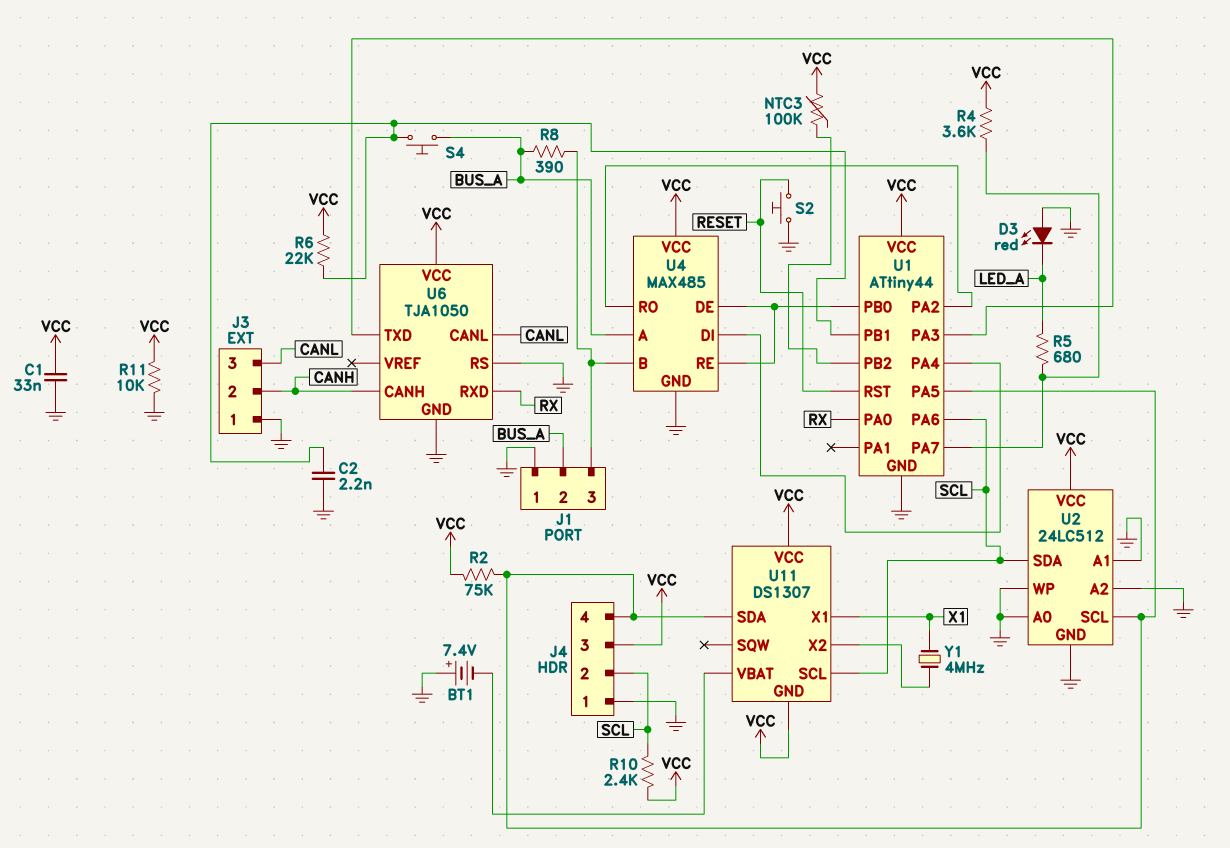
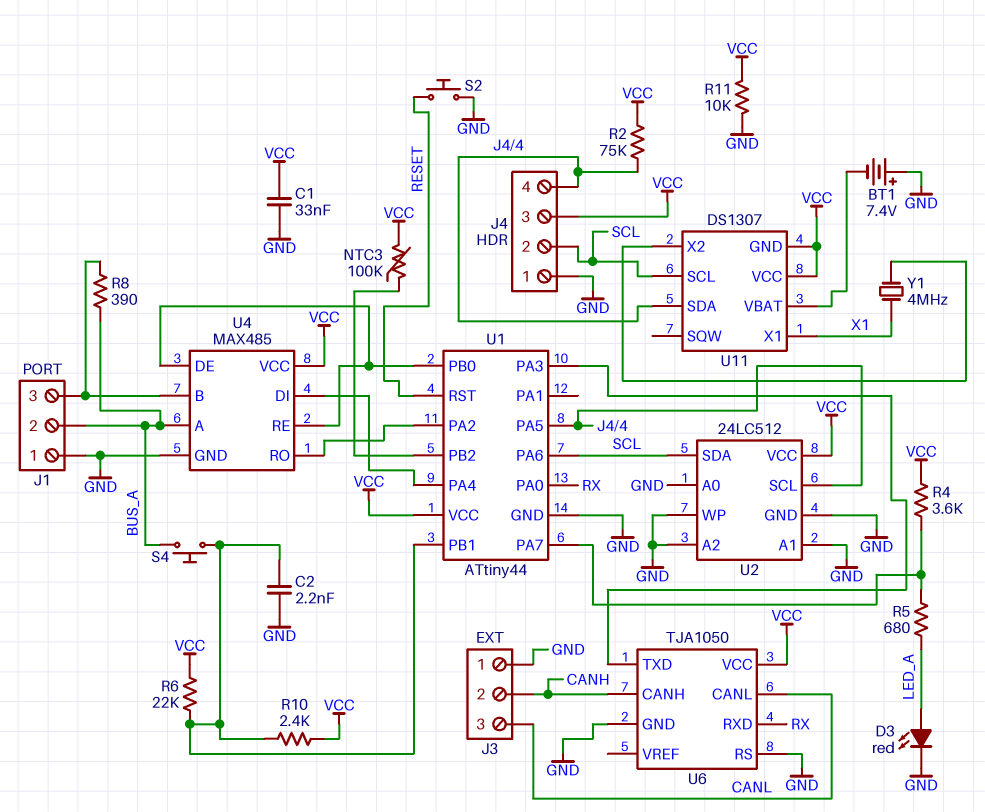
D3: LED red (A GND, K LED_A) -> LED red (A LED_A, K GND)
R10: 2.4k (SCL, VCC) -> 2.4k (U1/PB1, VCC)

